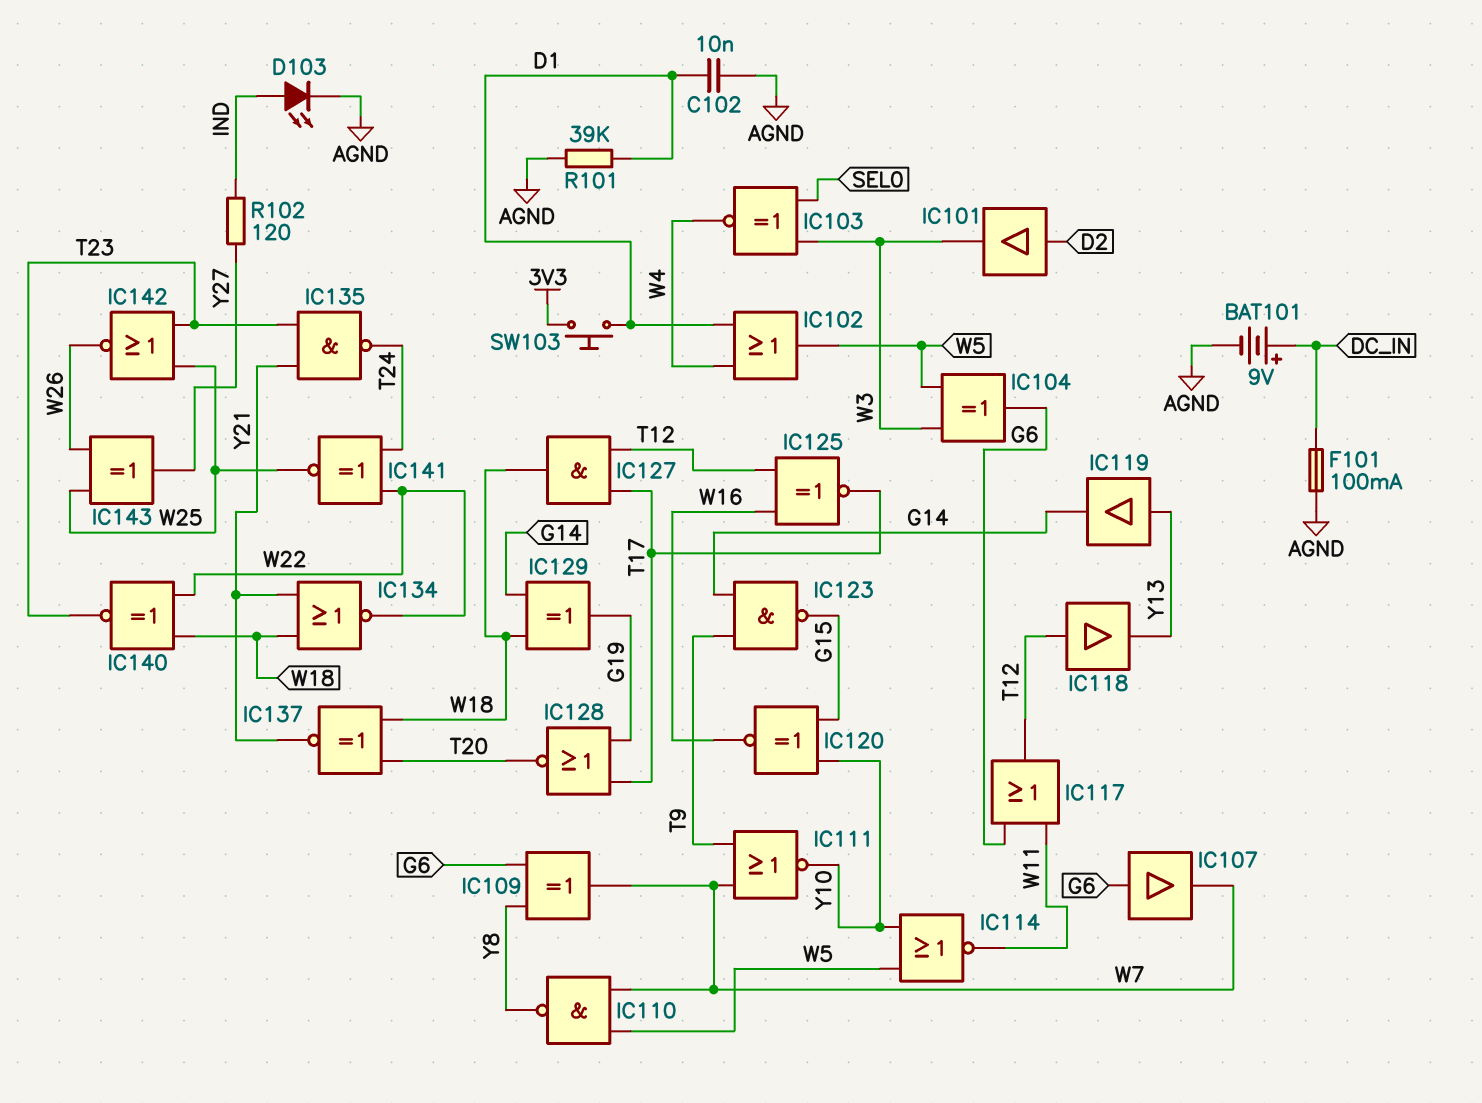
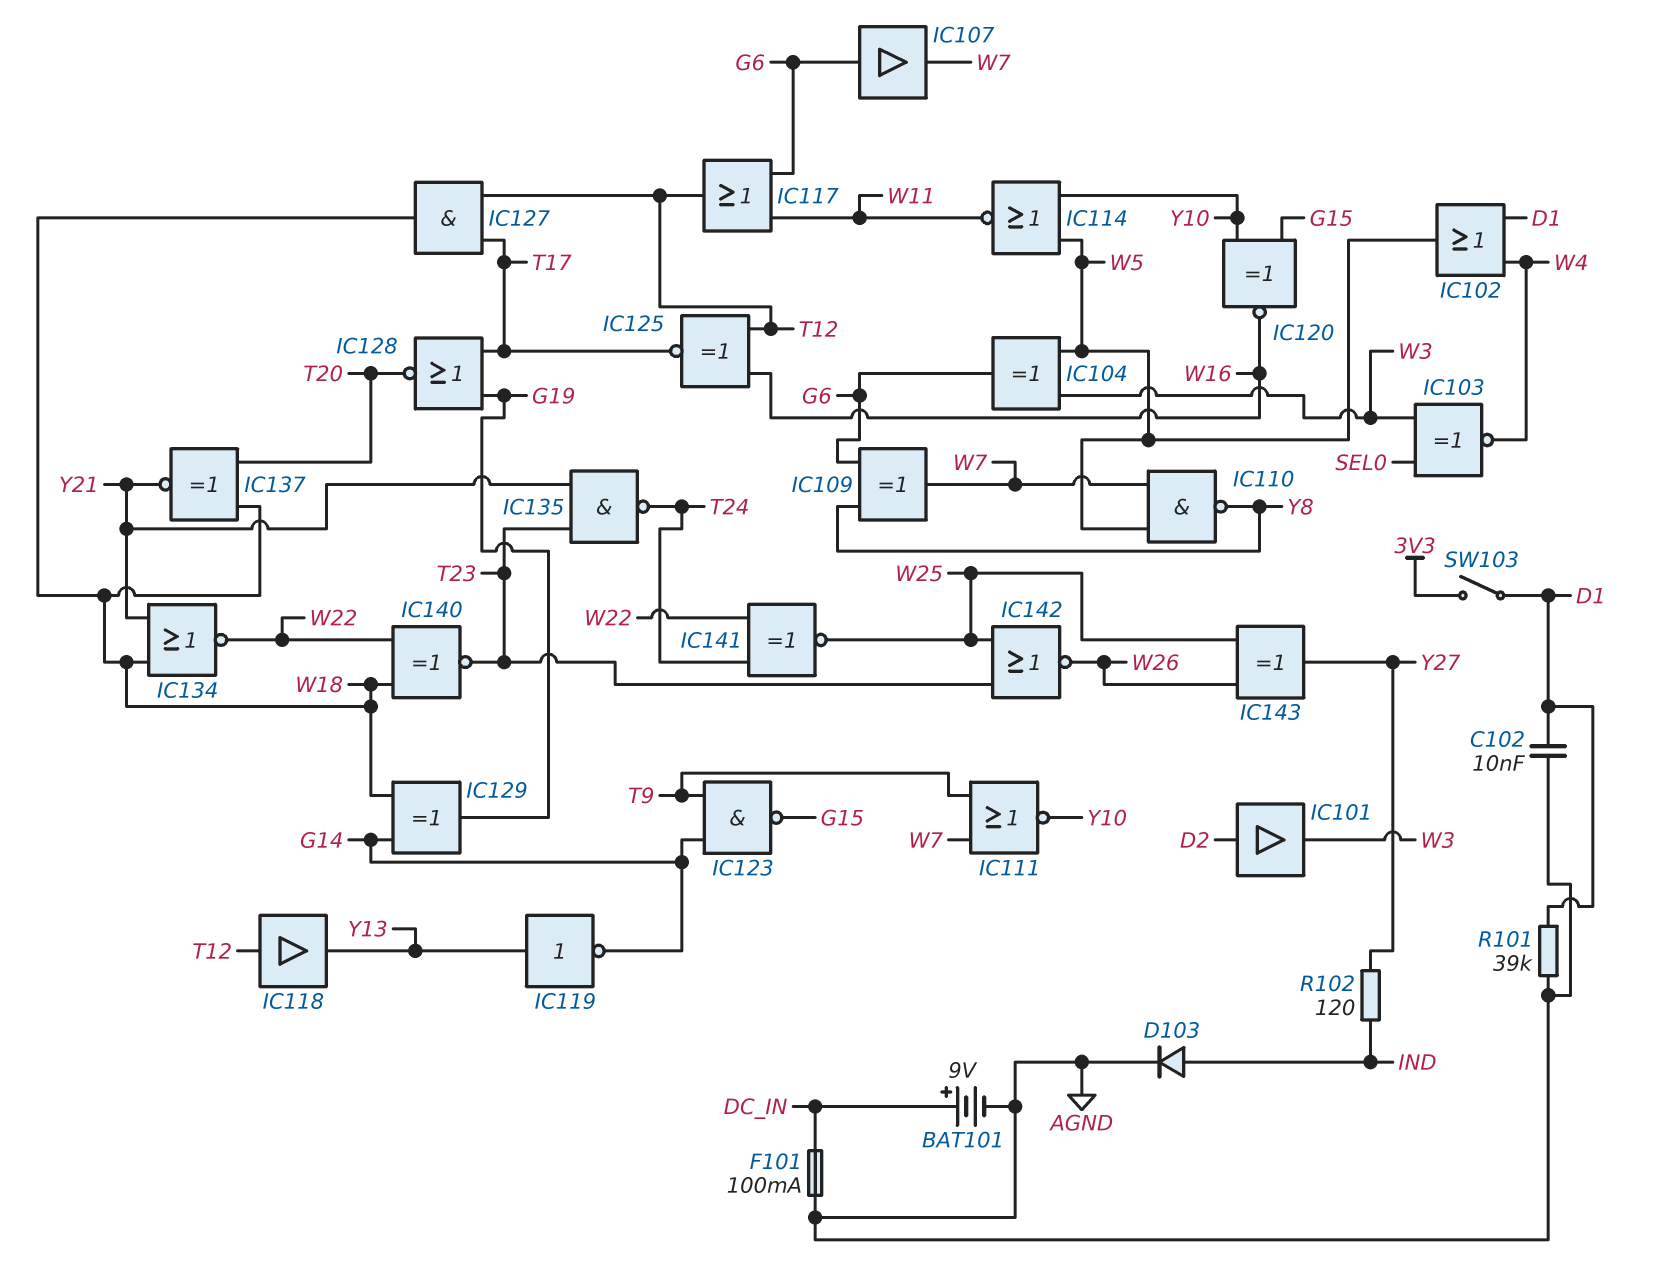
D103: LED (A IND, K AGND) -> diode (A IND, K AGND)
IC119: buffer (in Y13, out G14) -> NOT (in Y13, out G14)
SW103: button (3V3, D1) -> switch (3V3, D1)

